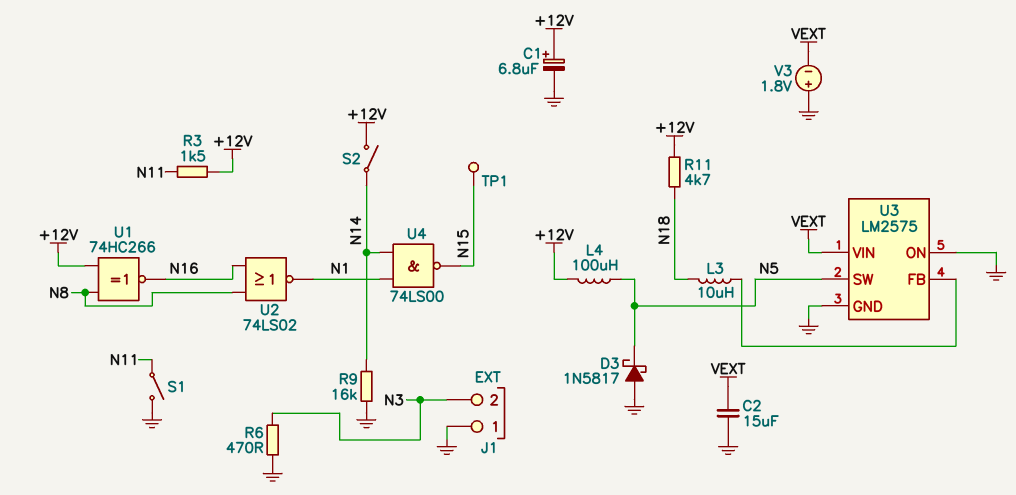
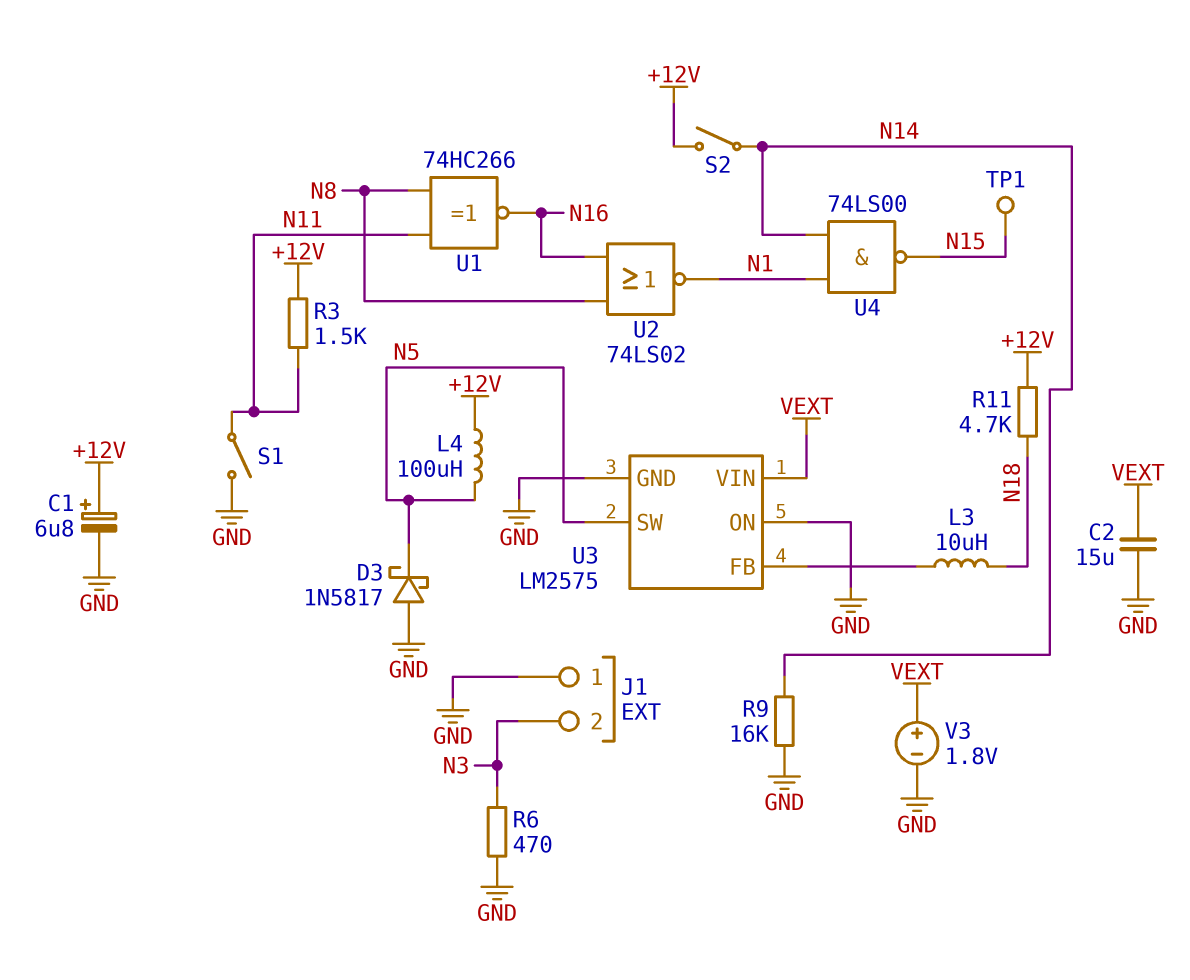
U1: XNOR 74HC266 (in +12V, in N8, out N16) -> XNOR 74HC266 (in N8, in N11, out N16)
V3: 1.8V (plus GND, minus VEXT) -> 1.8V (plus VEXT, minus GND)

